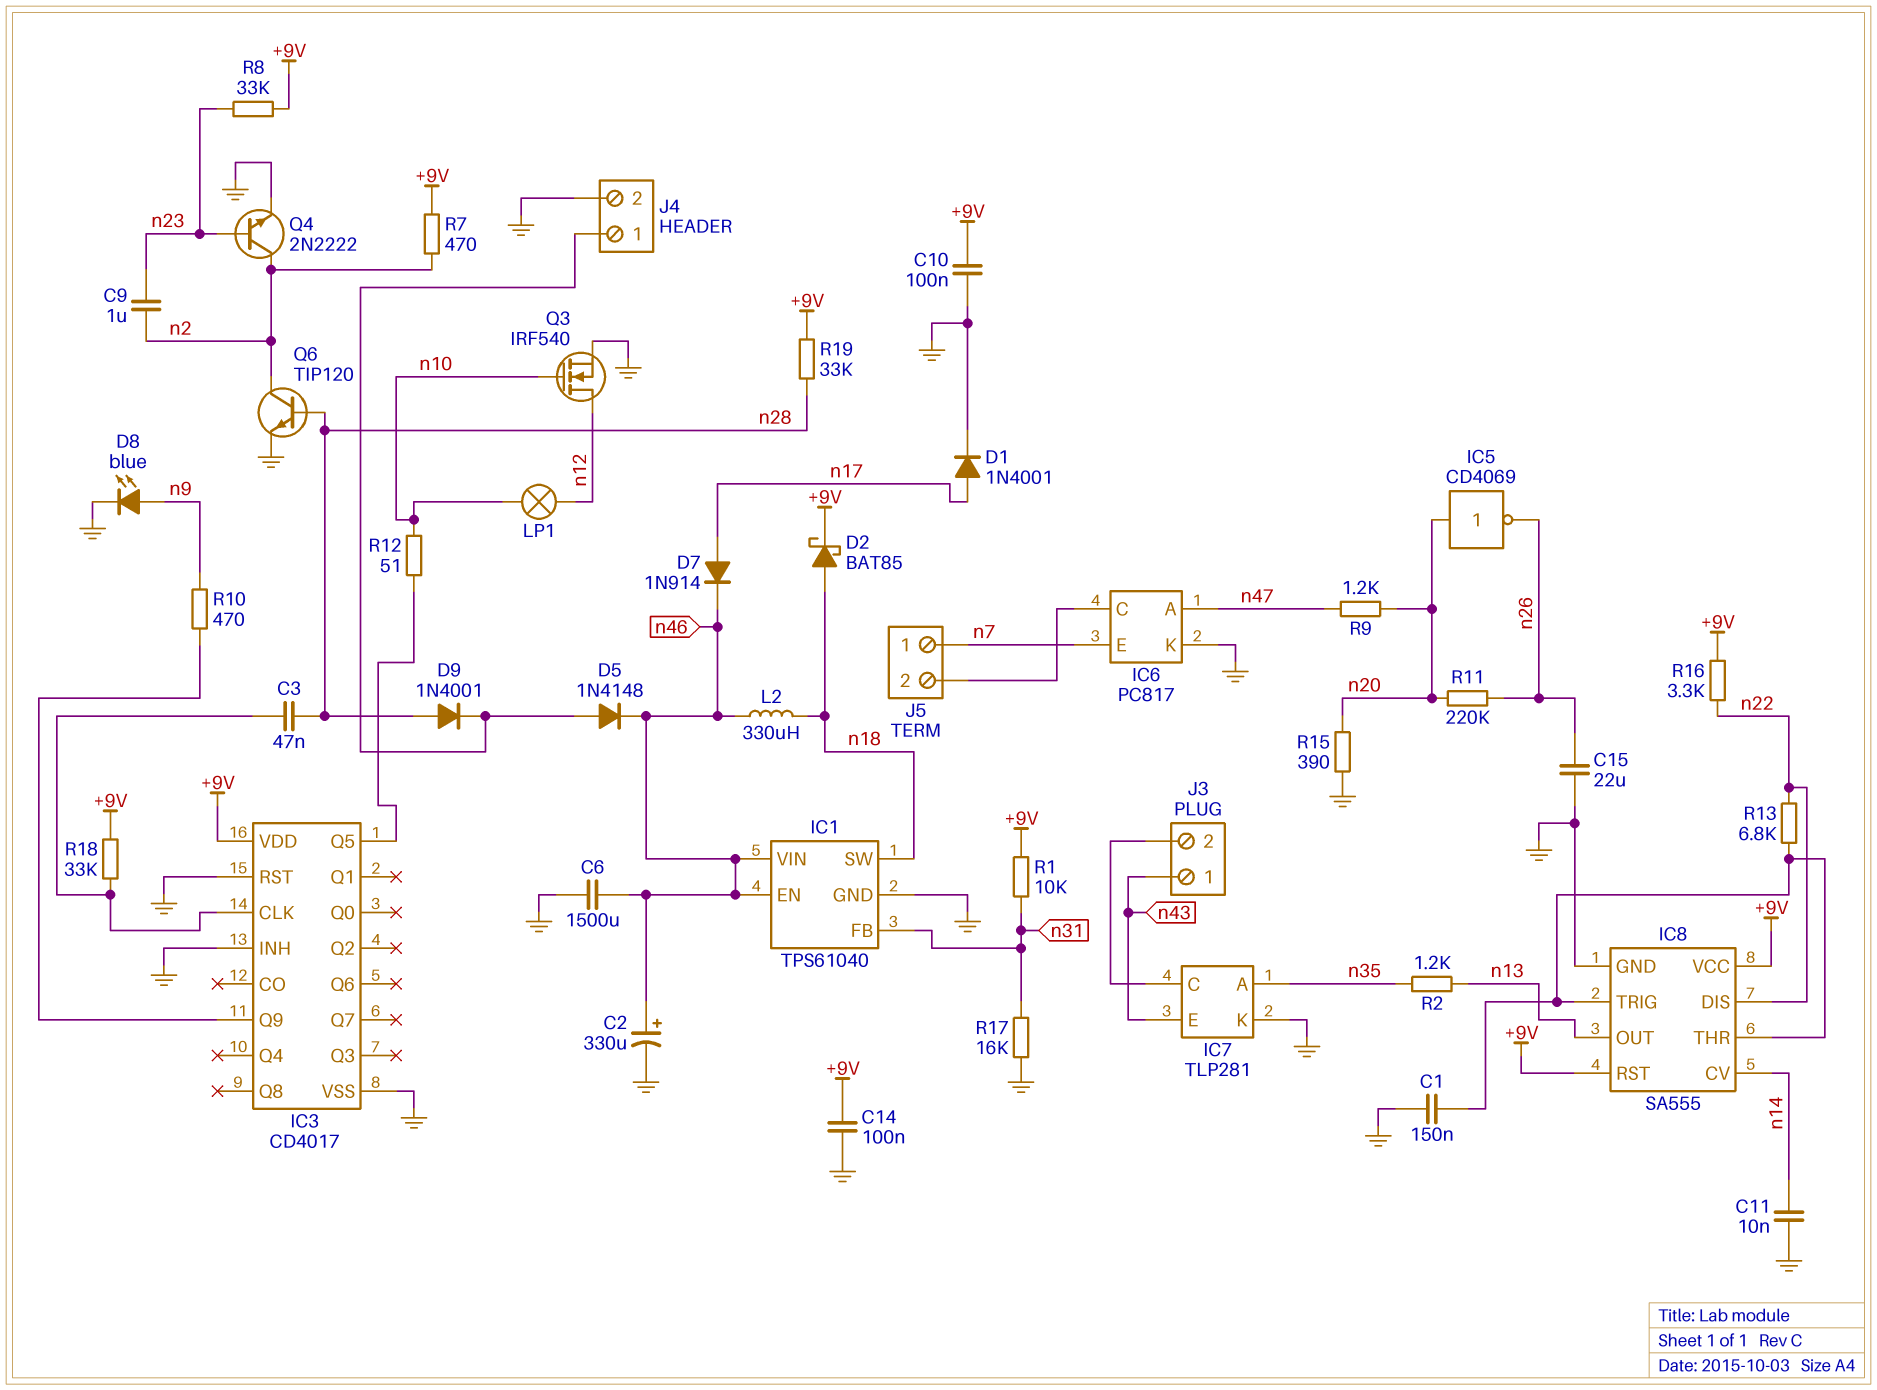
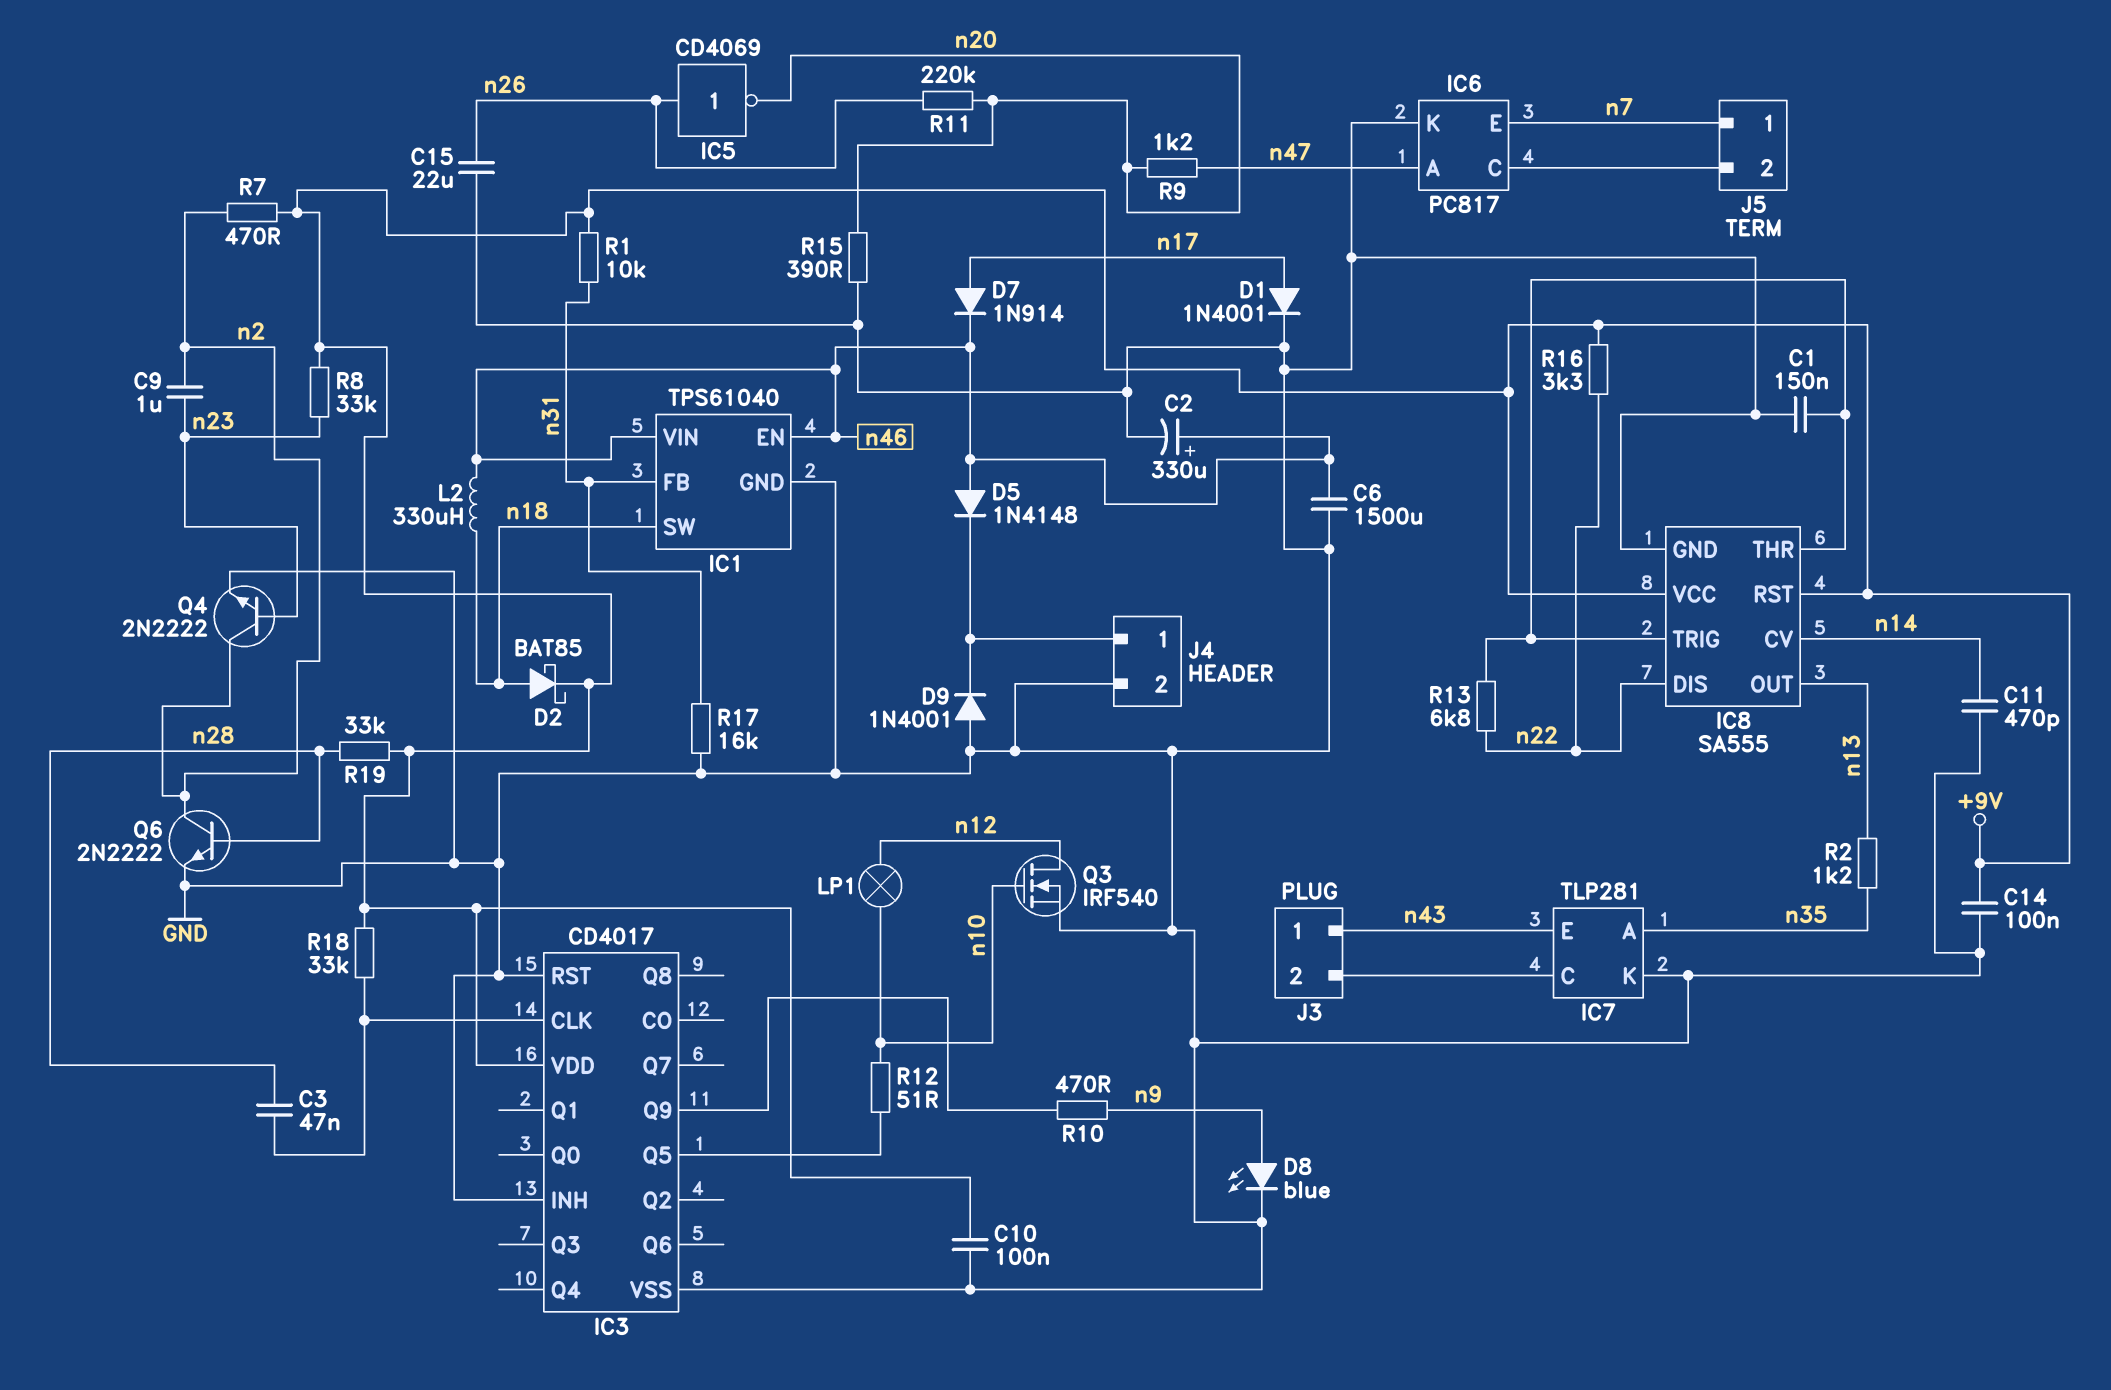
C11: 10nF (GND, n14) -> 470pF (GND, n14)
D5: diode 1N4148 (A J4/1, K n46) -> diode 1N4148 (A n46, K J4/1)
D9: diode 1N4001 (A n28, K J4/1) -> diode 1N4001 (A GND, K J4/1)
IC5: NOT CD4069 (in n20, out n26) -> NOT CD4069 (in n26, out n20)
Q6: NPN TIP120 (B n28, C n2, E GND) -> NPN 2N2222 (B n28, C n2, E GND)

